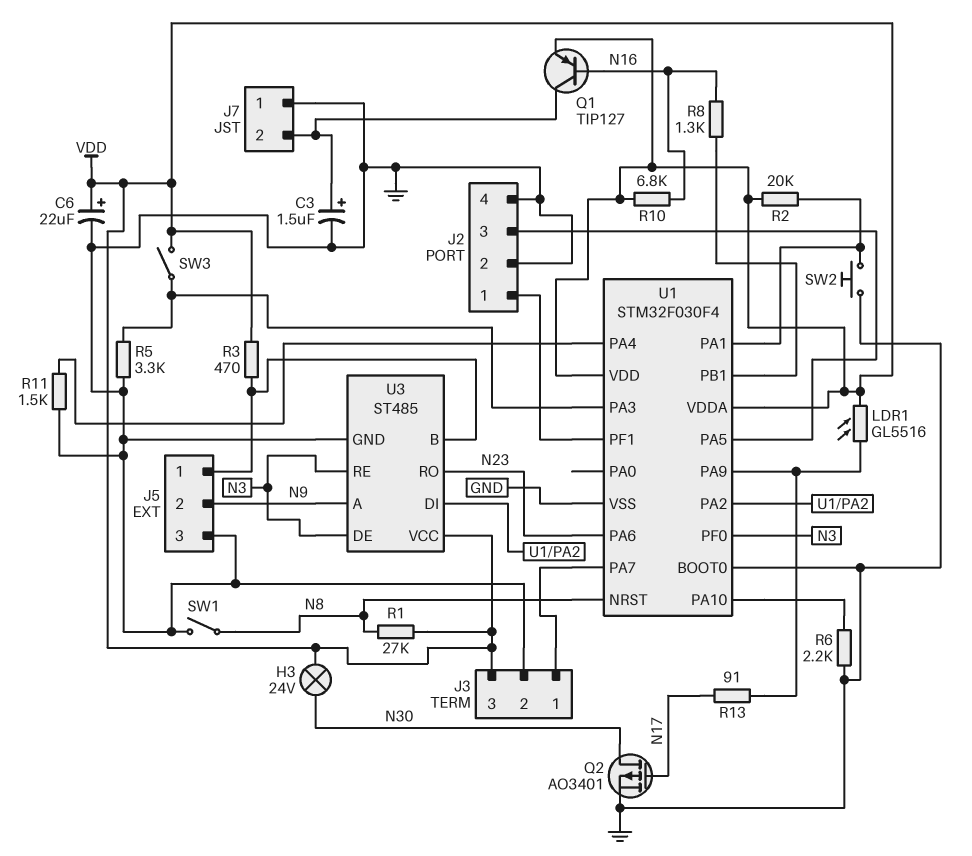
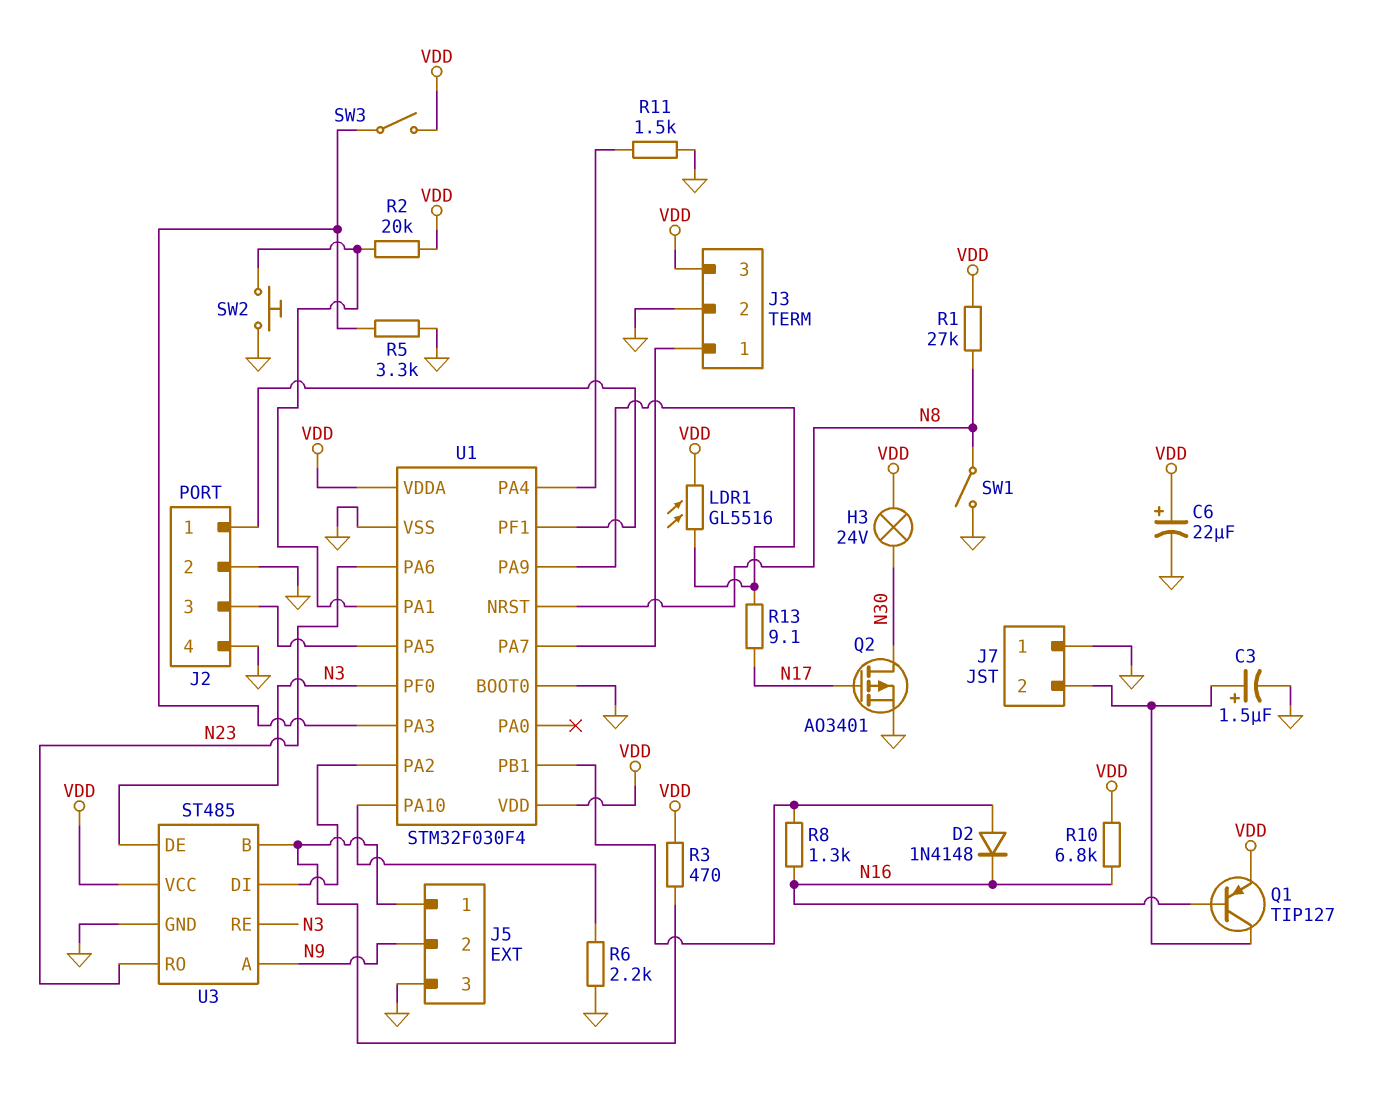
D2: none -> diode 1N4148 (A U1/PB1, K N16)
R13: 91 (N17, U1/PA9) -> 9.1 (N17, U1/PA9)

